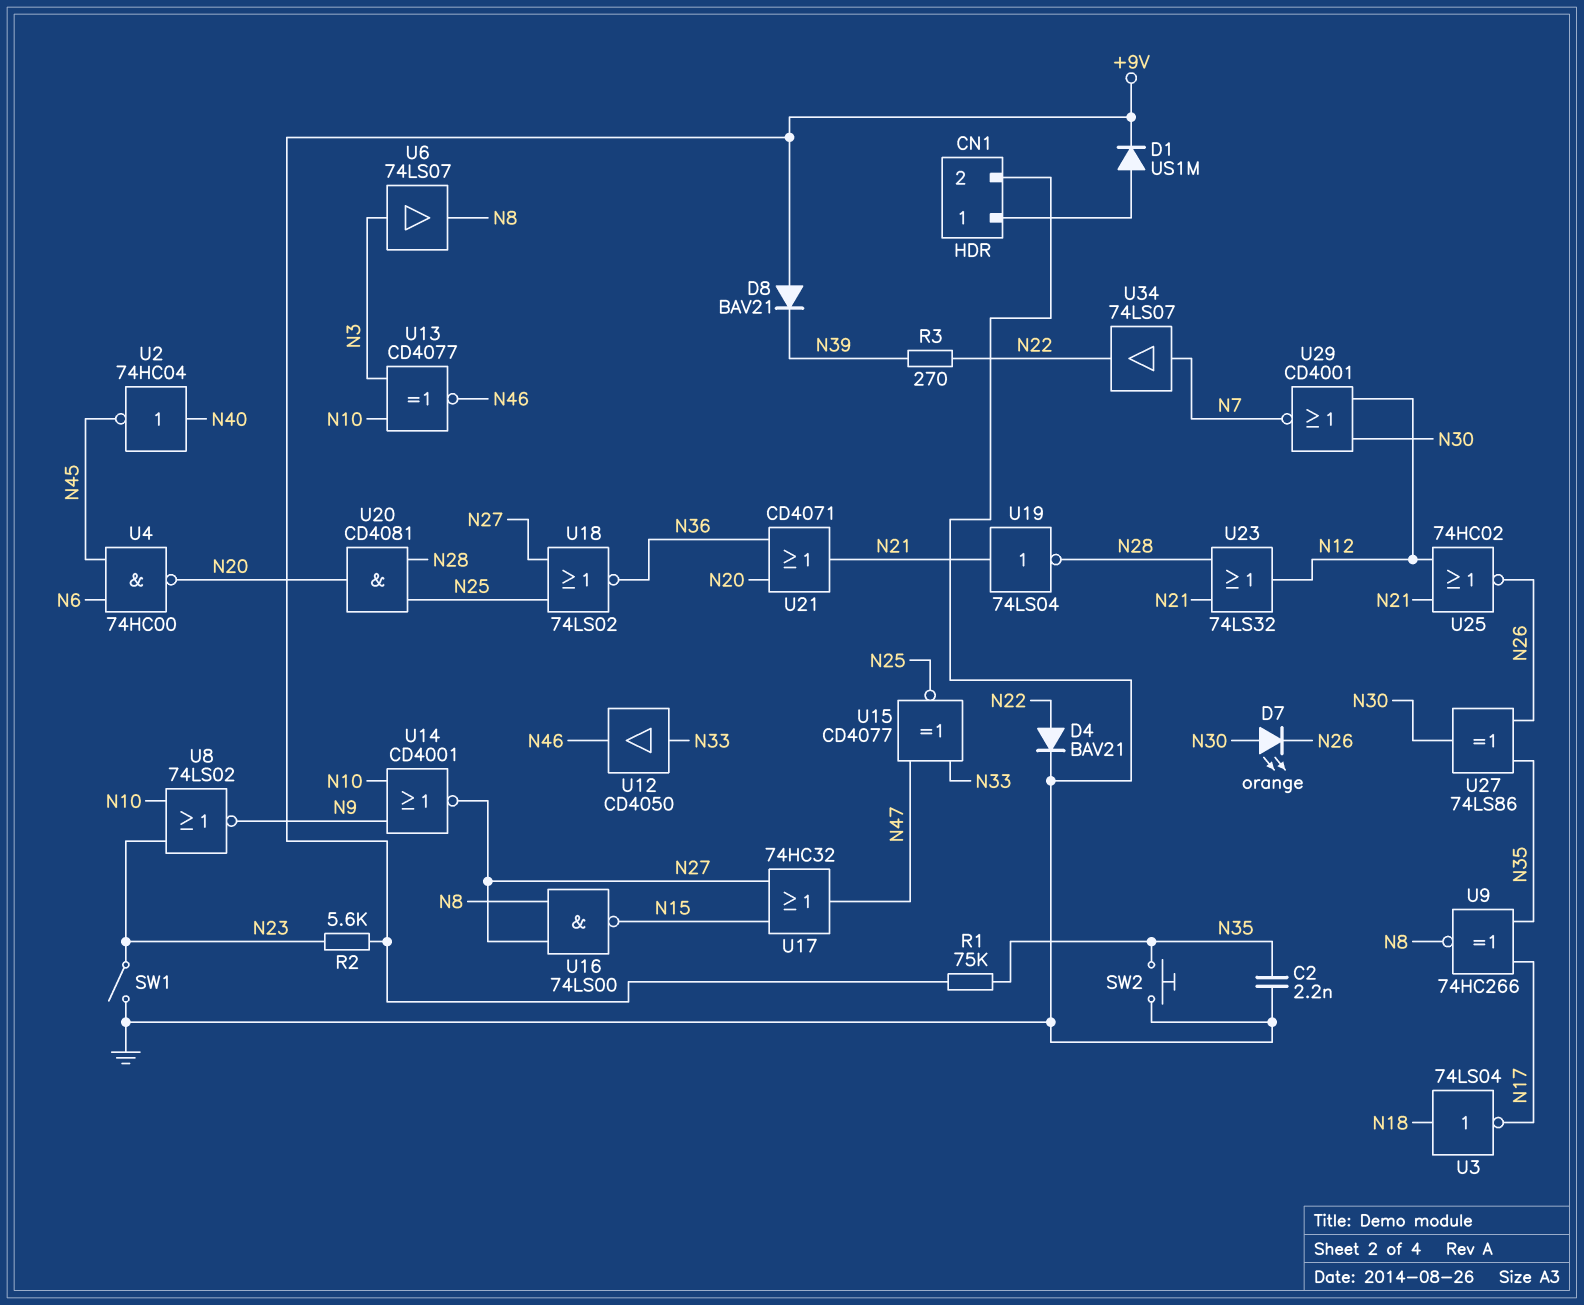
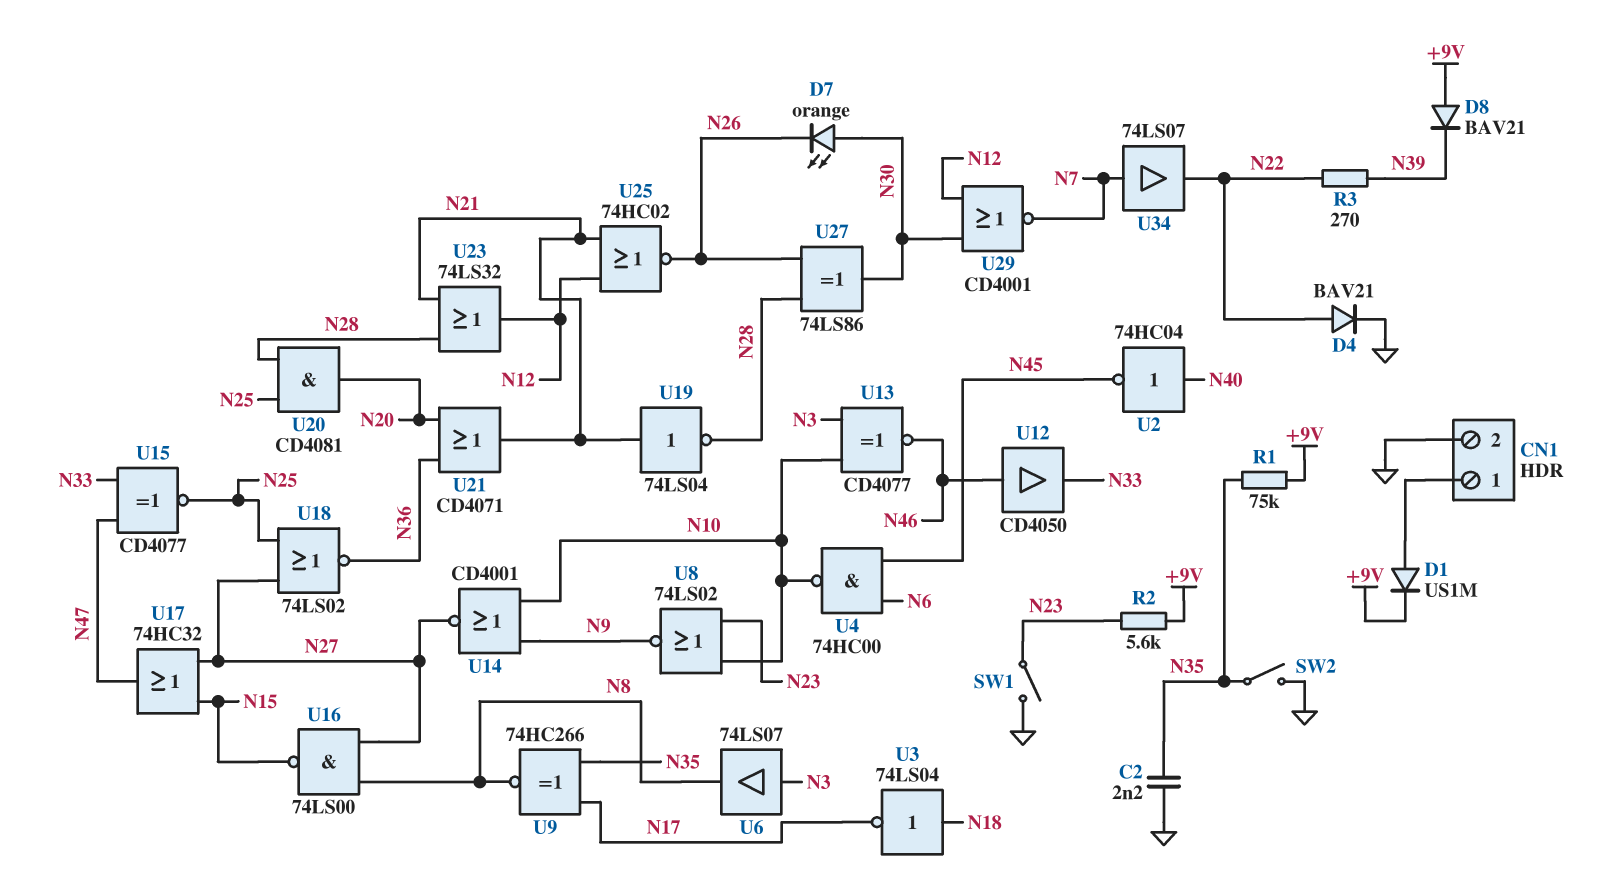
SW2: button (GND, N35) -> switch (GND, N35)
U4: NAND 74HC00 (in N6, in N45, out N20) -> NAND 74HC00 (in N6, in N45, out N10)
U12: buffer CD4050 (in N33, out N46) -> buffer CD4050 (in N46, out N33)
U27: XOR 74LS86 (in N26, in N35, out N30) -> XOR 74LS86 (in N26, in N28, out N30)

